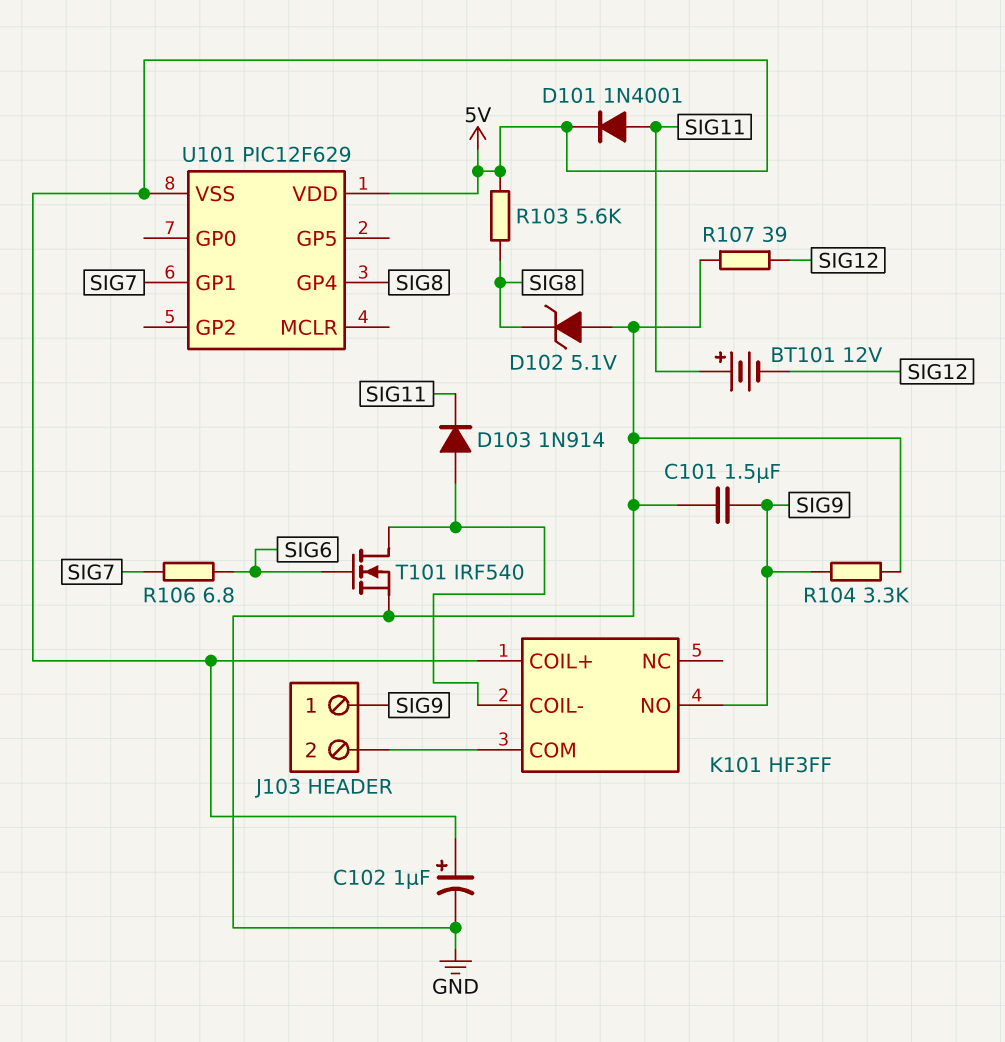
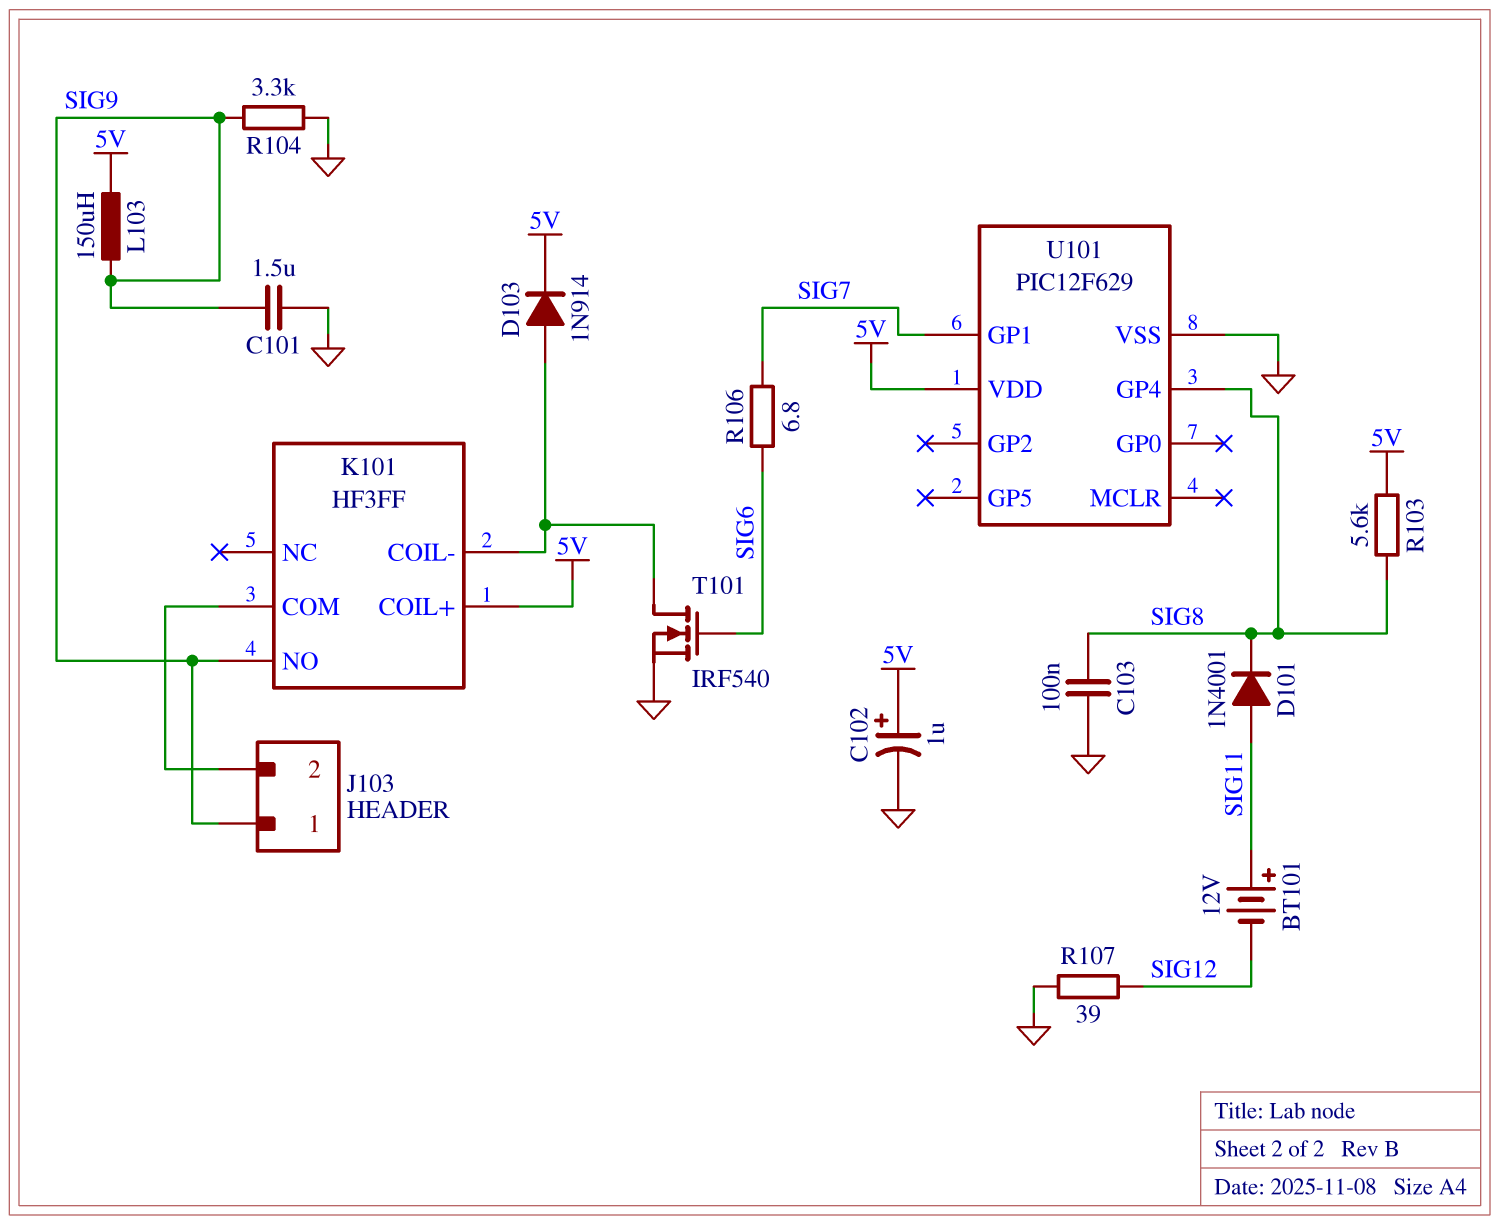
C103: none -> 100nF (GND, SIG8)
D101: diode 1N4001 (A SIG11, K 5V) -> diode 1N4001 (A SIG11, K SIG8)
D102: zener 5.1V (A GND, K SIG8) -> none
D103: diode 1N914 (A K101/COIL-, K SIG11) -> diode 1N914 (A K101/COIL-, K 5V)
L103: none -> 150uH (5V, SIG9)
U101 pin VSS: 5V -> GND

